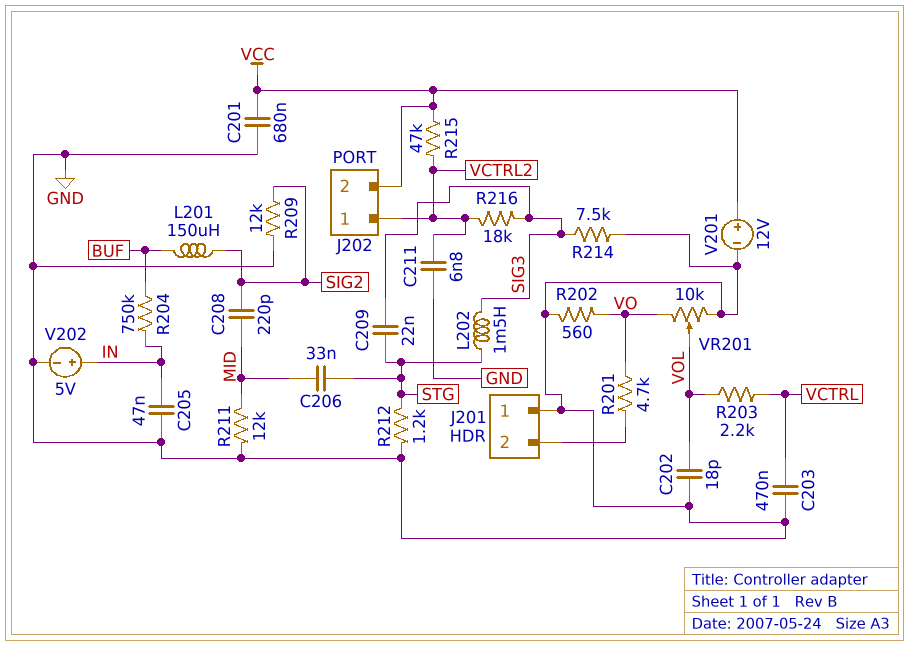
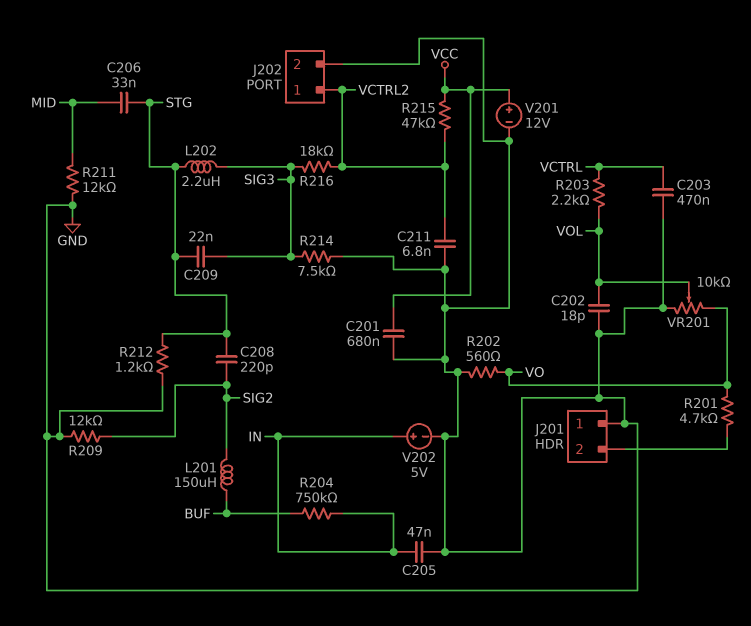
C208: 220pF (MID, SIG2) -> 220pF (SIG2, STG)
J202 pin 2: VCC -> GND
L202: 1.5mH (SIG3, STG) -> 2.2uH (SIG3, STG)

